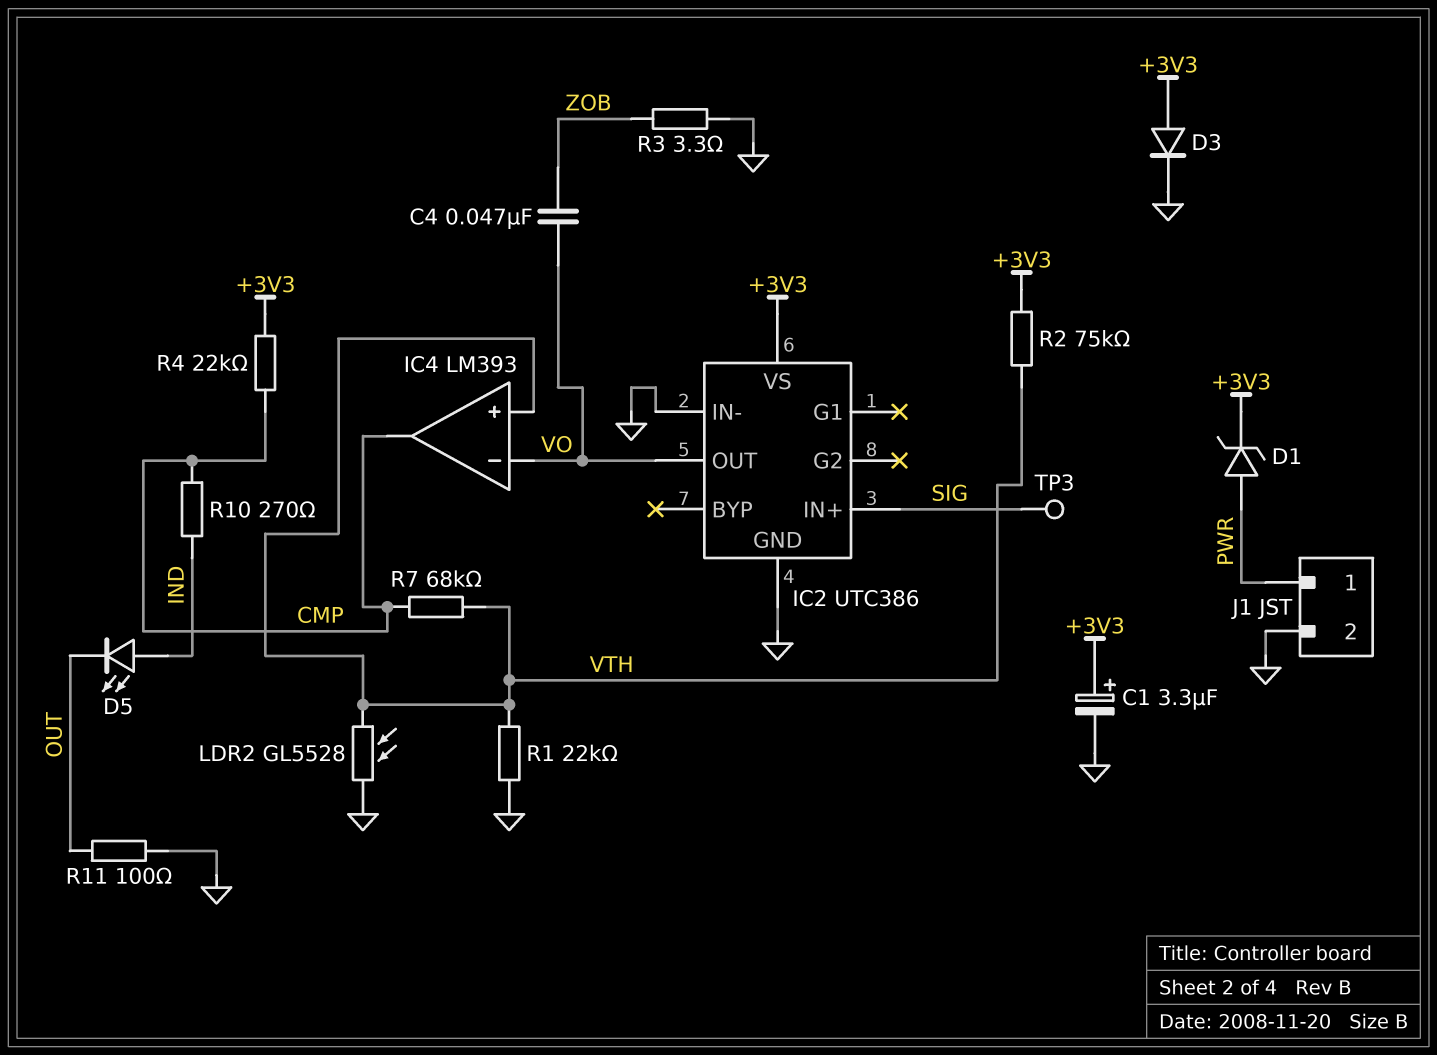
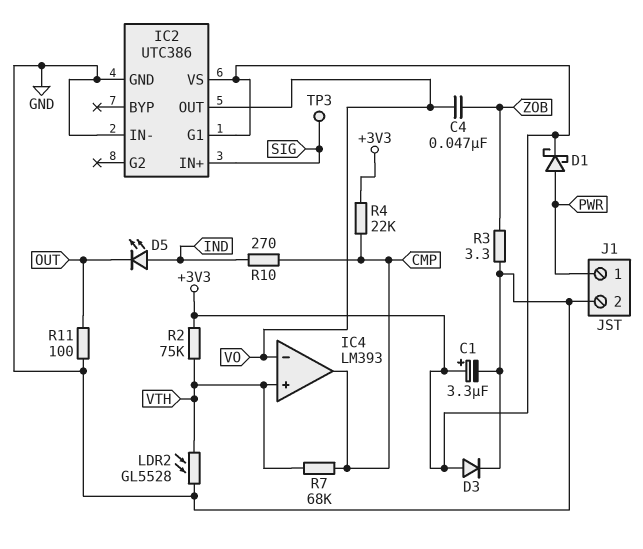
D1: zener (A PWR, K +3V3) -> schottky (A PWR, K +3V3)
IC2 pin G1: none -> +3V3
R1: 22k (GND, VTH) -> none

